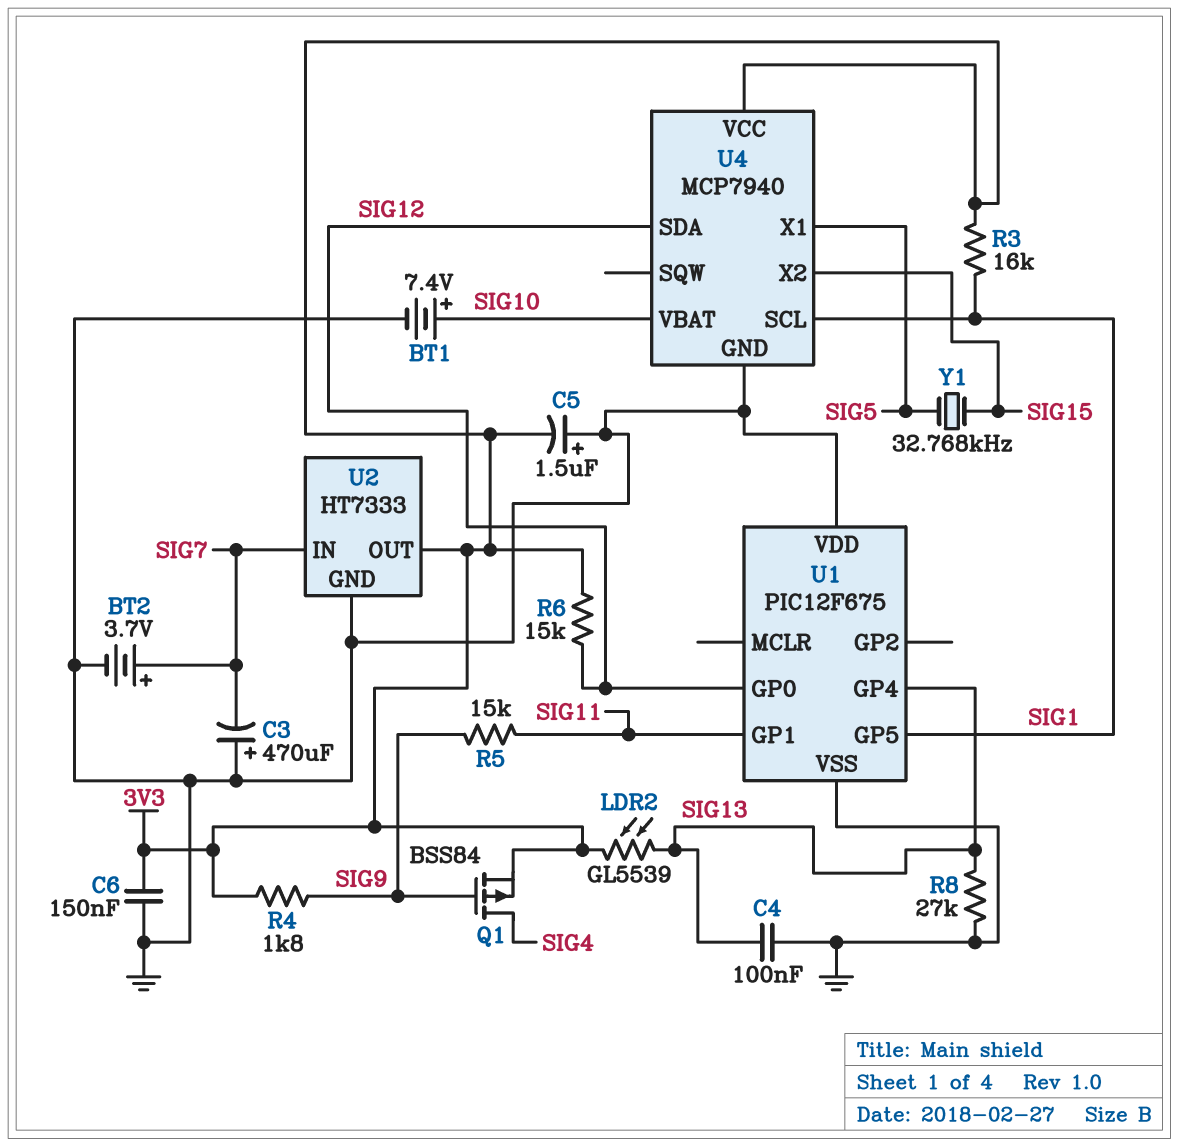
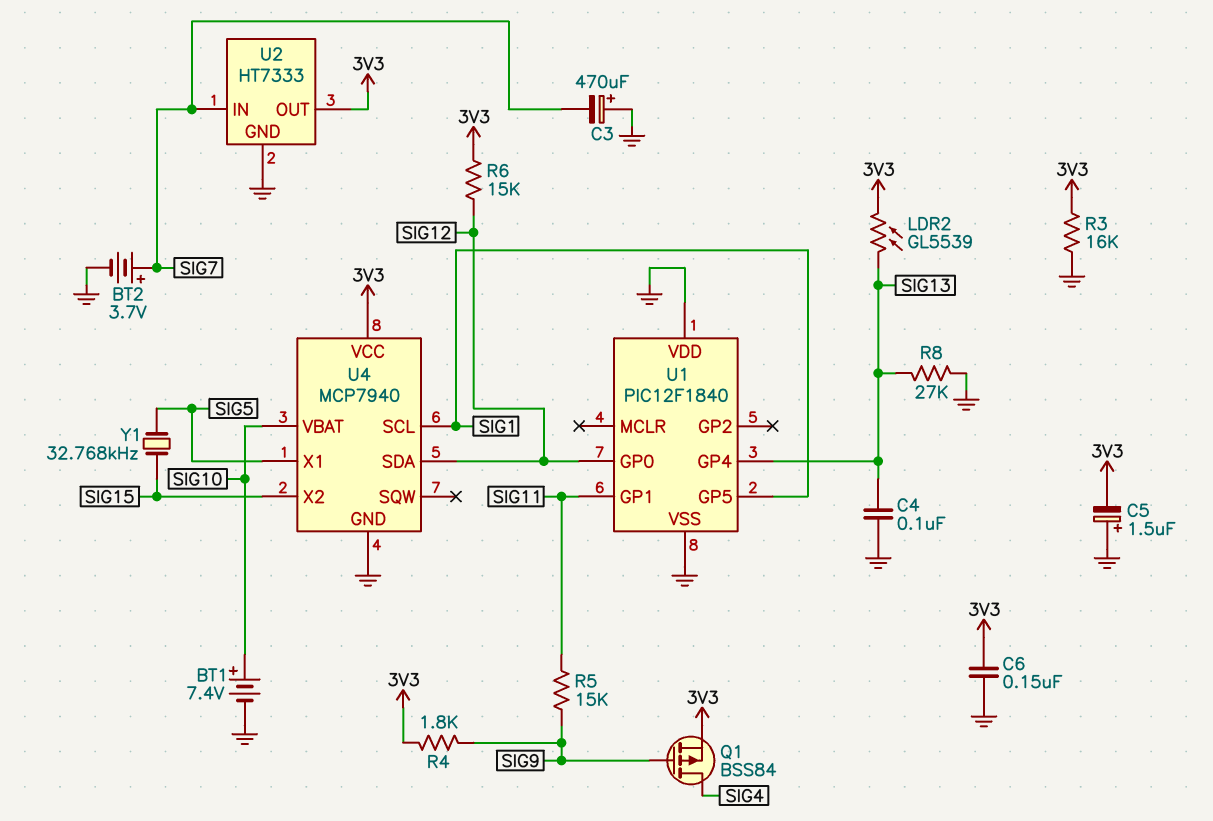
R3: 16k (3V3, SIG1) -> 16k (3V3, GND)
U1: PIC12F675 -> PIC12F1840

